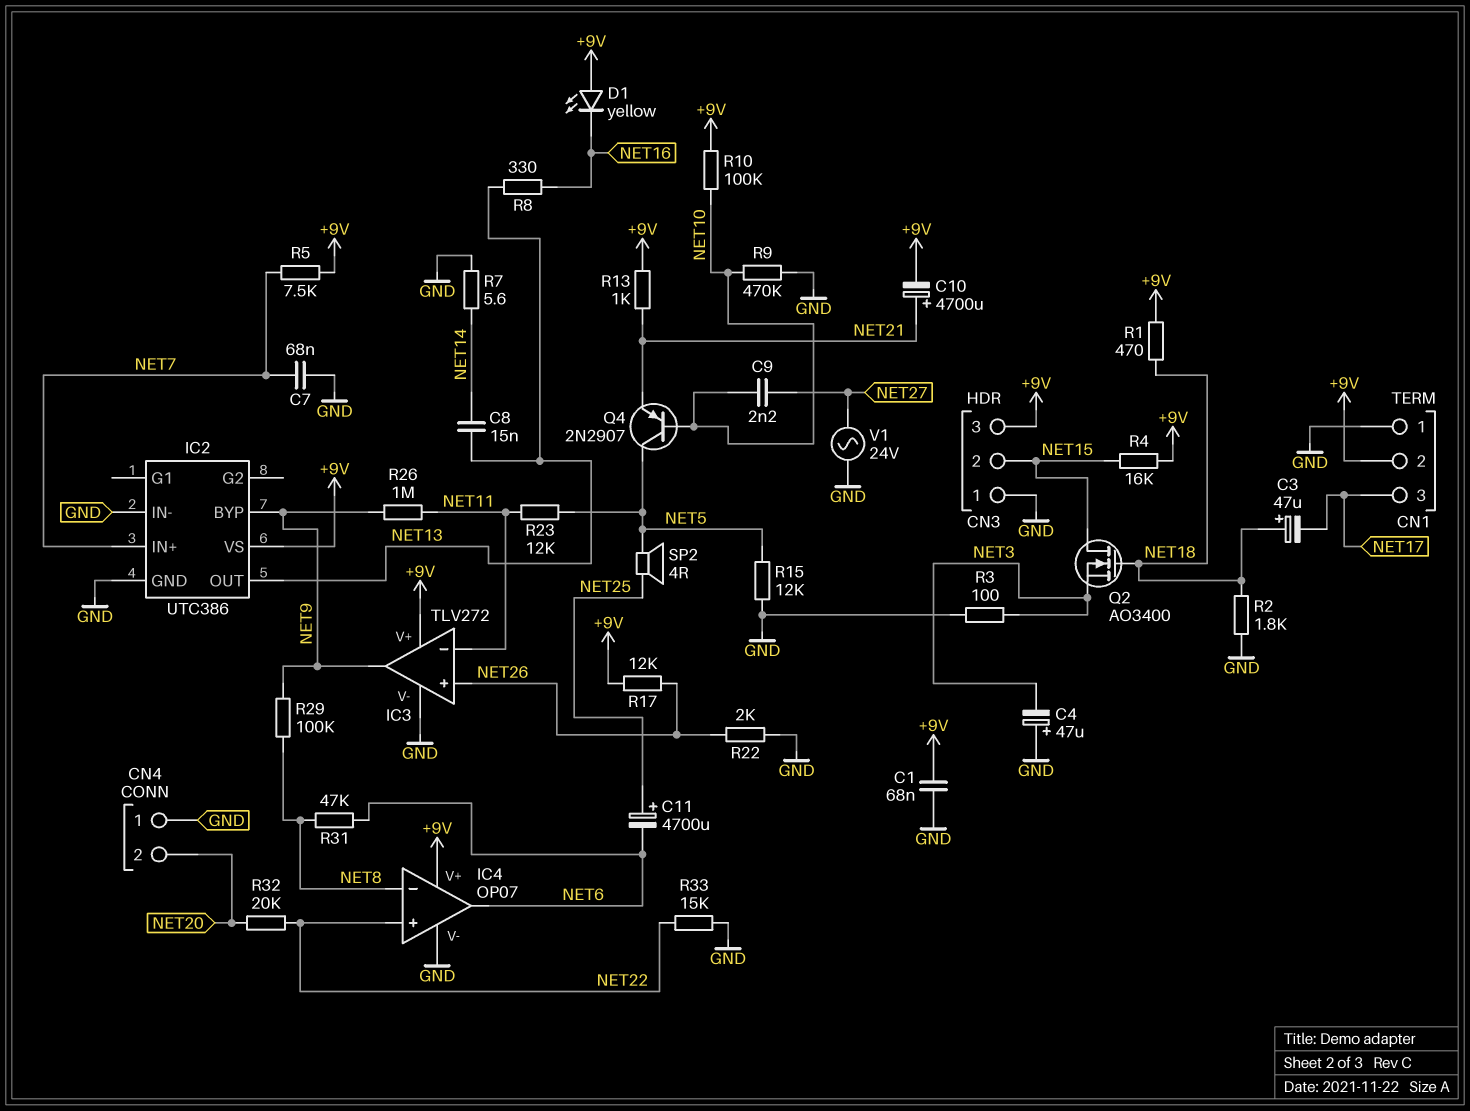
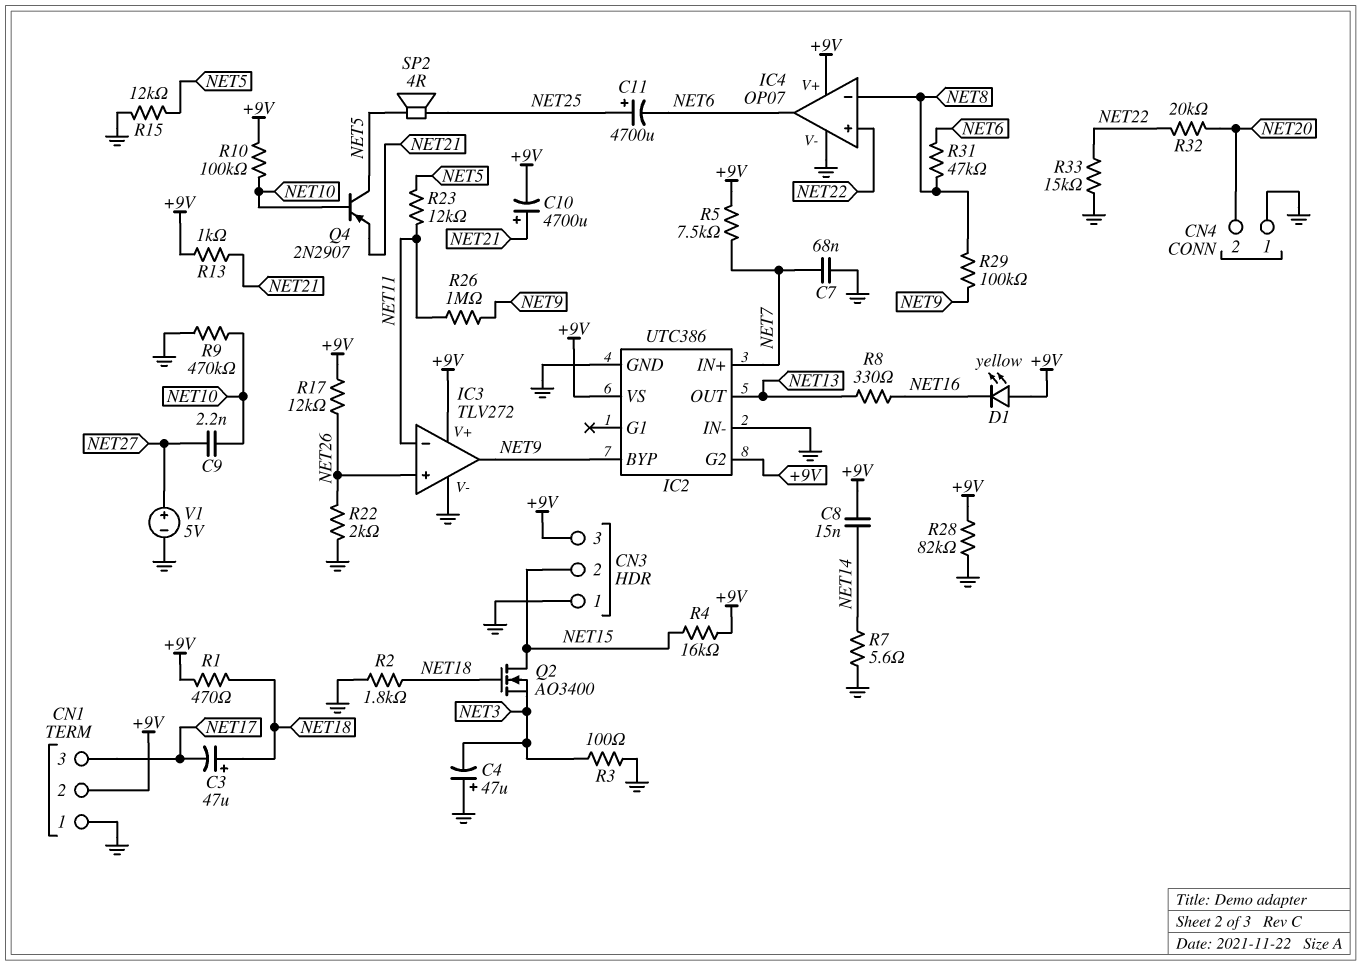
C1: 68nF (+9V, GND) -> none
C8: 15nF (NET13, NET14) -> 15nF (+9V, NET14)
IC2 pin G2: none -> +9V
R28: none -> 82k (+9V, GND)
V1: AC 24V (GND, NET27) -> 5V (plus NET27, minus GND)

